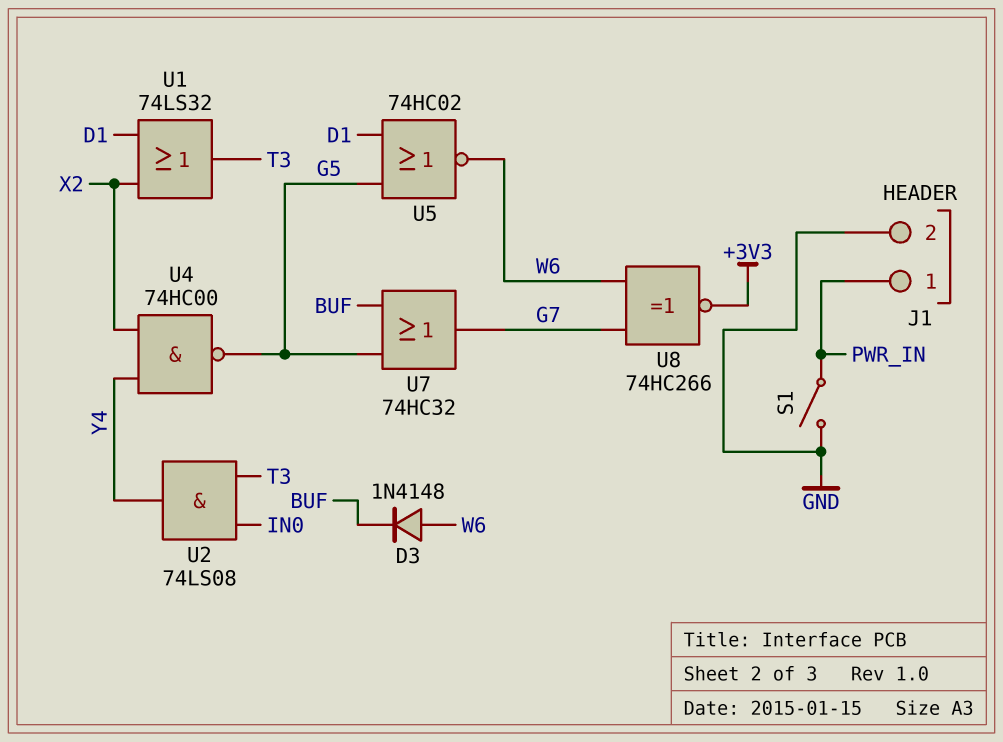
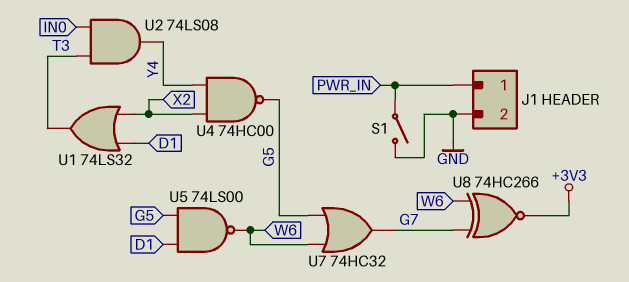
D3: diode 1N4148 (A W6, K BUF) -> none
U5: NOR 74HC02 (in D1, in G5, out W6) -> NAND 74LS00 (in D1, in G5, out W6)
U7: OR 74HC32 (in BUF, in G5, out G7) -> OR 74HC32 (in G5, in W6, out G7)

